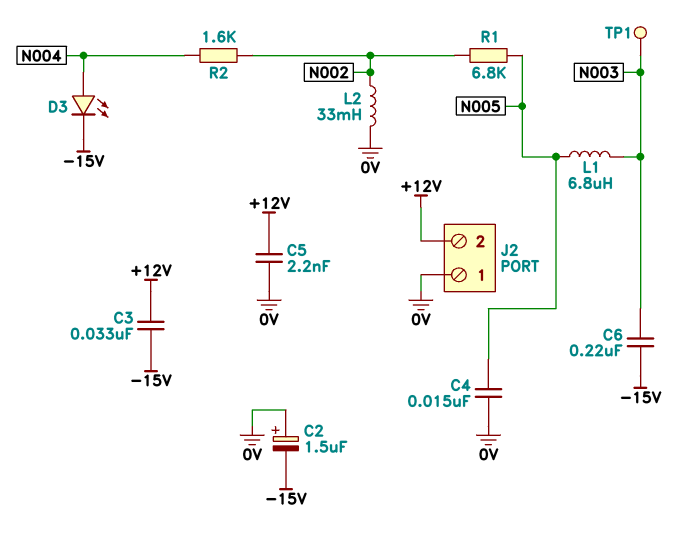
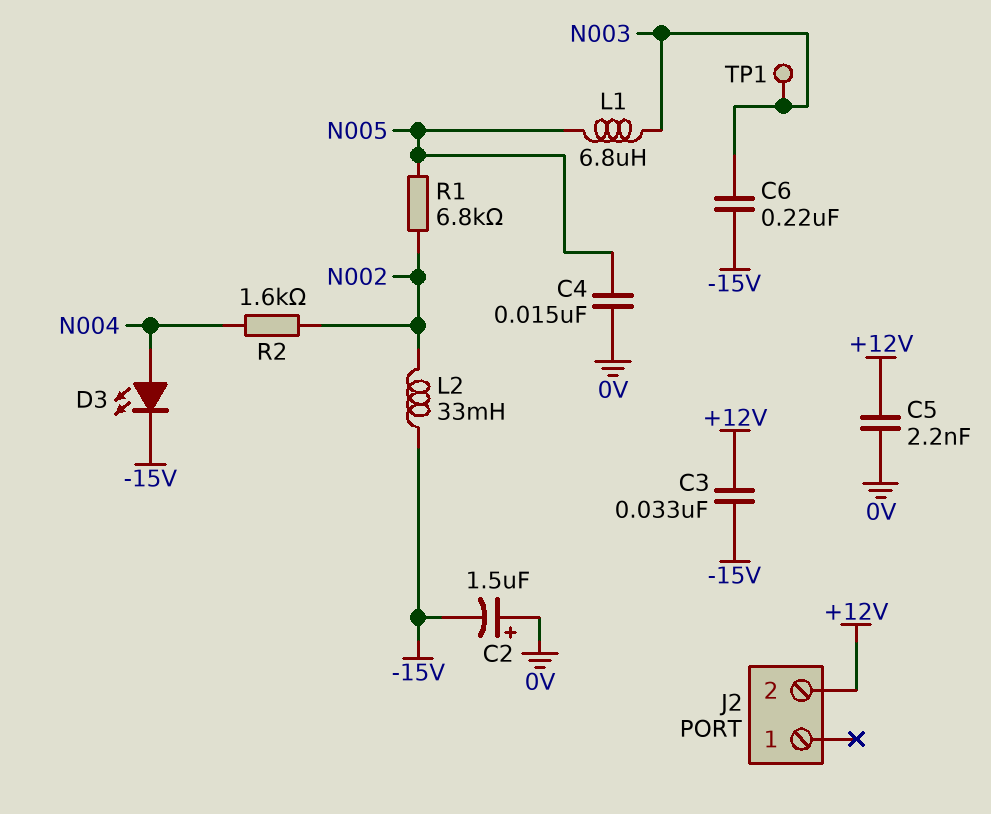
J2 pin 1: 0V -> none
L2: 33mH (0V, N002) -> 33mH (-15V, N002)

